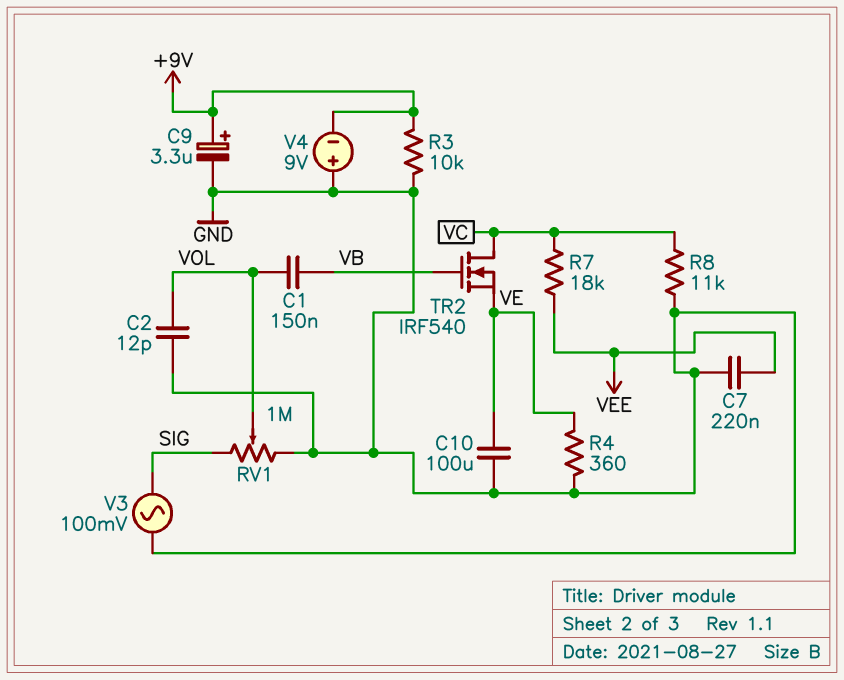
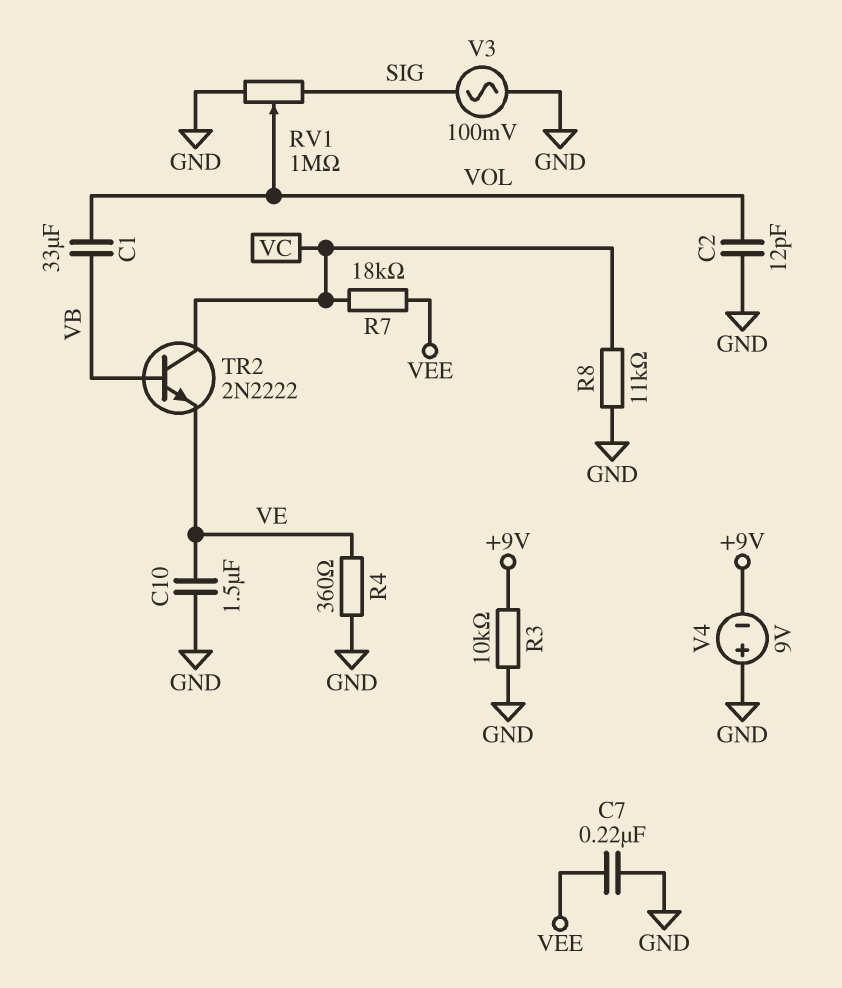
C1: 150nF (VB, VOL) -> 33uF (VB, VOL)
C9: 3.3uF (plus +9V, minus GND) -> none
C10: 100uF (GND, VE) -> 1.5uF (GND, VE)
TR2: NMOS IRF540 (G VB, D VC, S VE) -> NPN 2N2222 (B VB, C VC, E VE)

